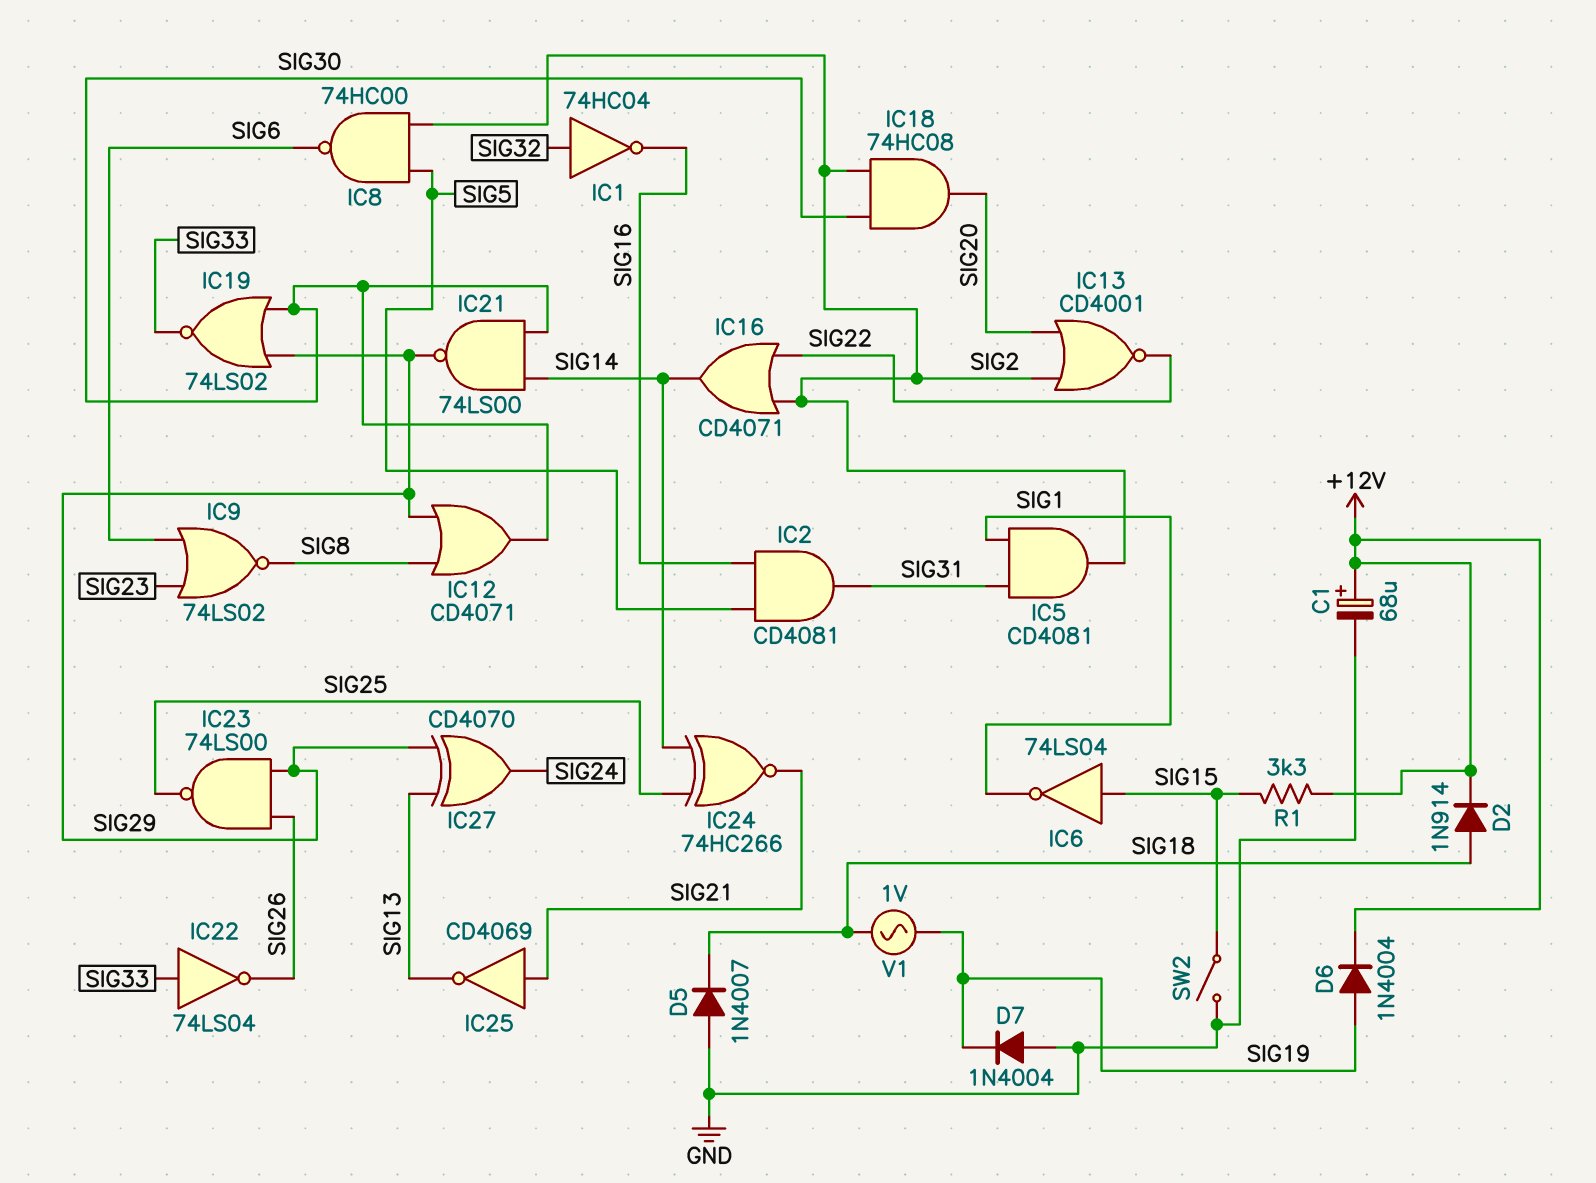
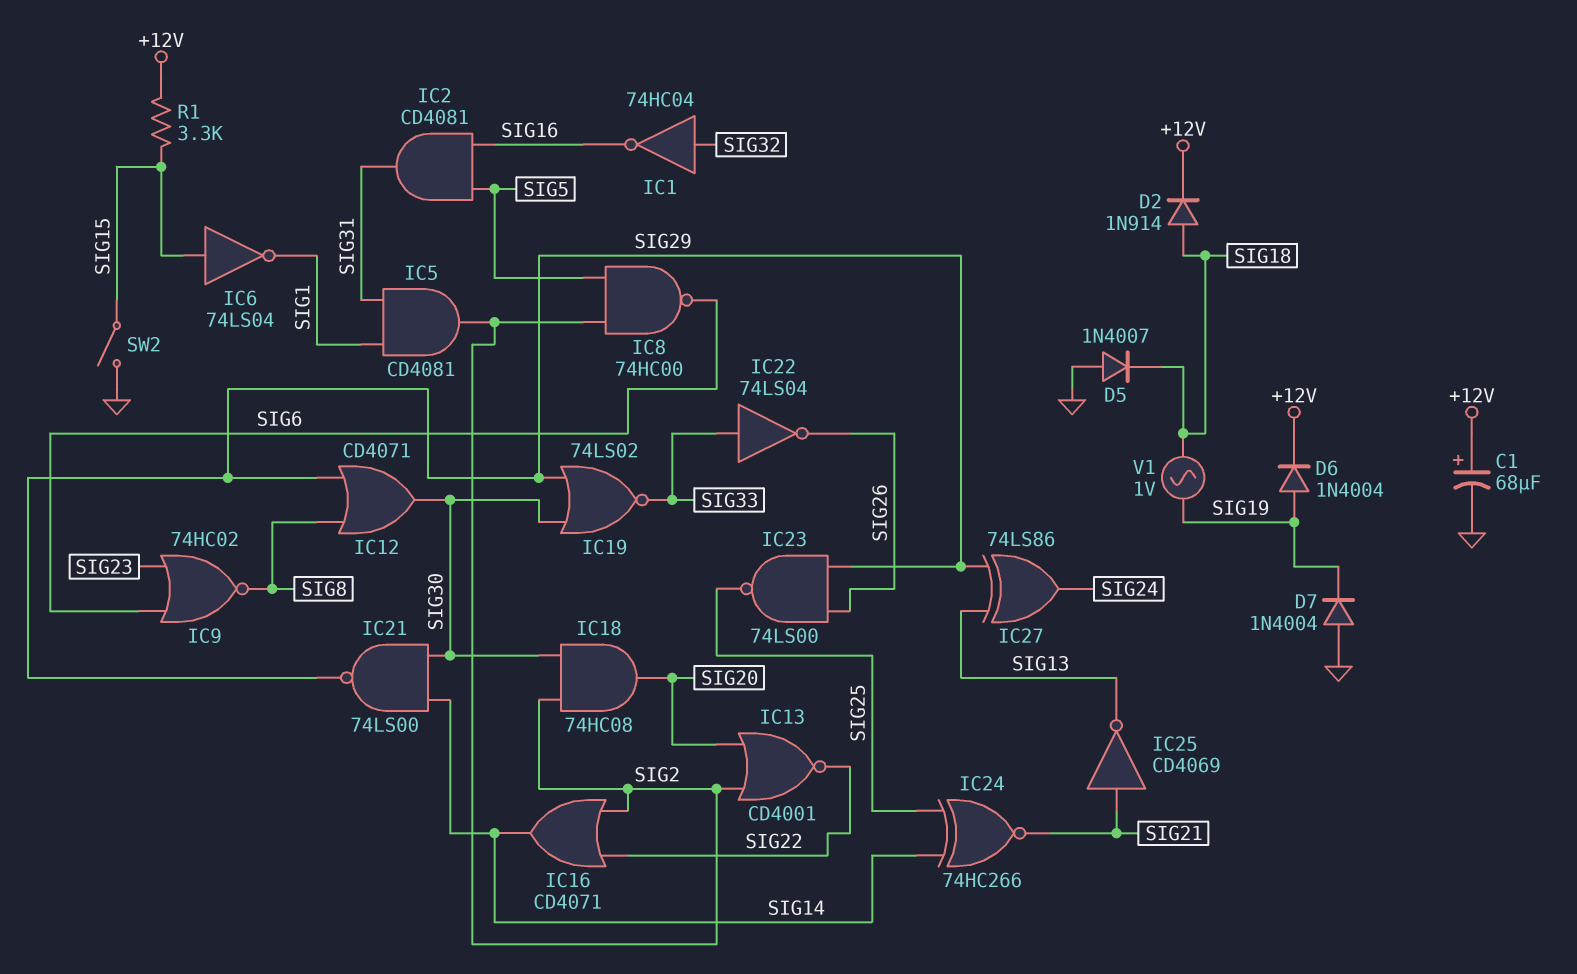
IC9: NOR 74LS02 (in SIG6, in SIG23, out SIG8) -> NOR 74HC02 (in SIG6, in SIG23, out SIG8)
IC27: XOR CD4070 (in SIG13, in SIG29, out SIG24) -> XOR 74LS86 (in SIG13, in SIG29, out SIG24)

